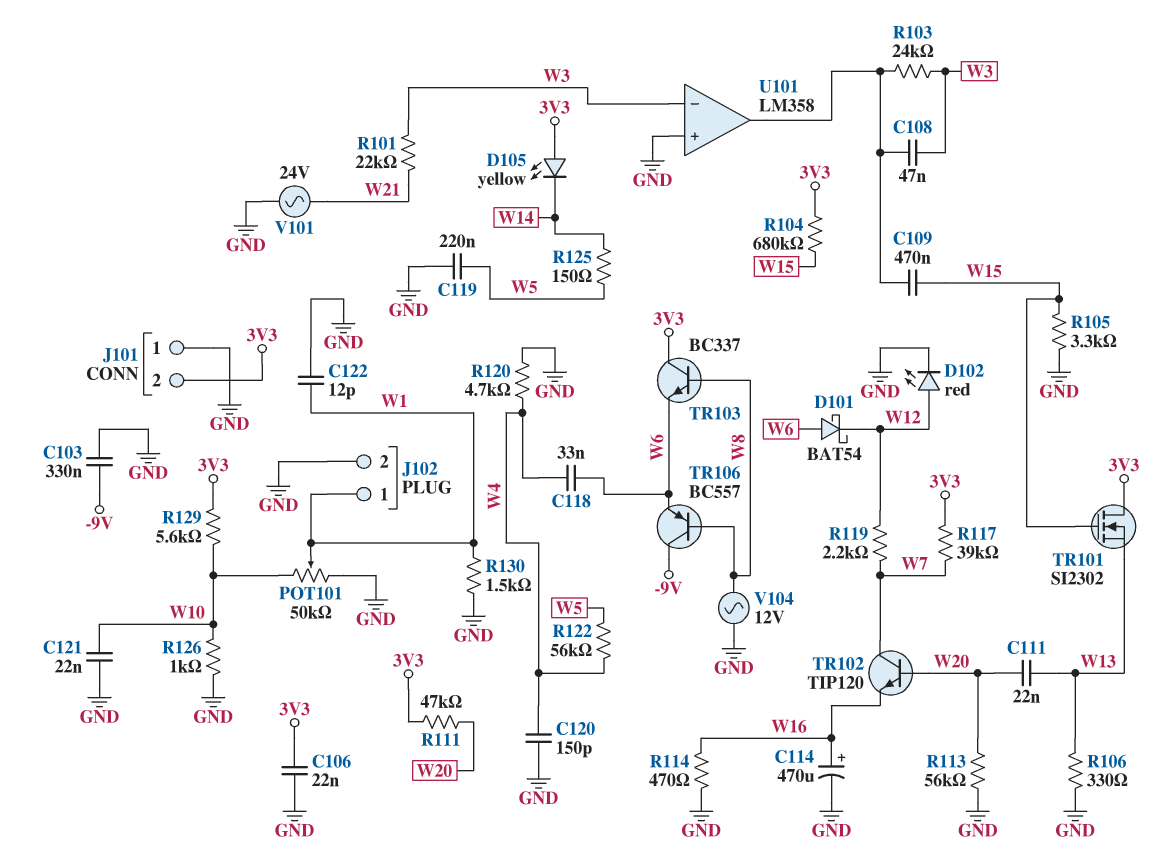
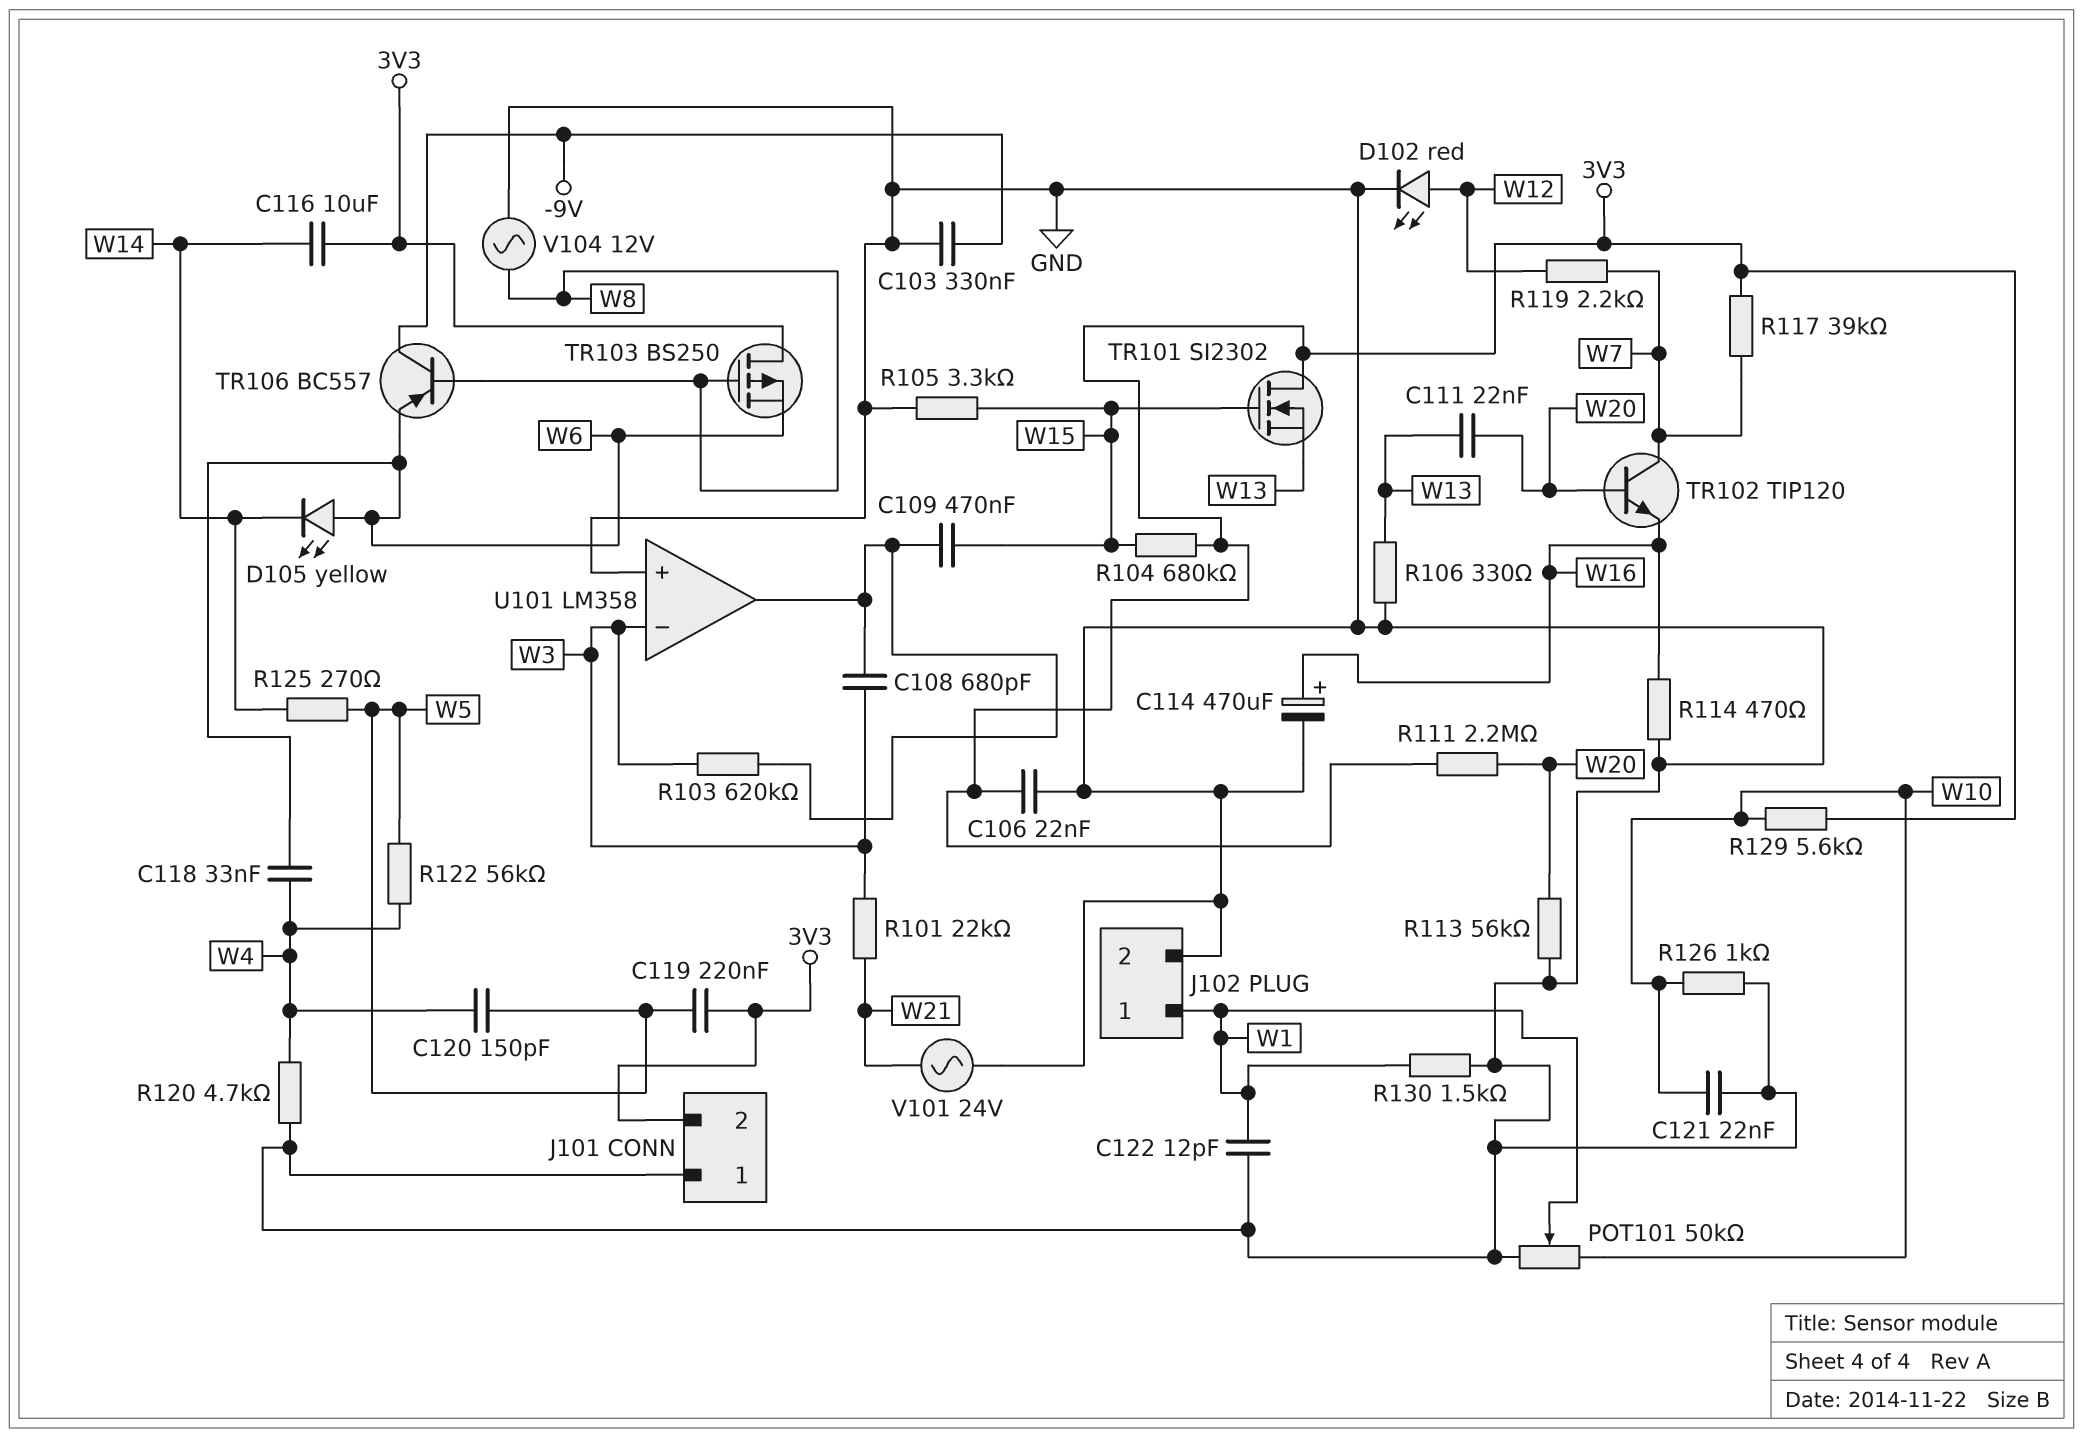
C108: 47nF (U101/out, W3) -> 680pF (U101/out, W3)
C116: none -> 10uF (3V3, W14)
C119: 220nF (GND, W5) -> 220nF (3V3, W5)
C120: 150pF (GND, W4) -> 150pF (W4, W5)
D101: schottky BAT54 (A W6, K W12) -> none
D105: LED yellow (A 3V3, K W14) -> LED yellow (A W6, K W14)
R103: 24k (U101/out, W3) -> 620k (U101/out, W3)
R111: 47k (3V3, W20) -> 2.2M (3V3, W20)
R125: 150 (W5, W14) -> 270 (W5, W14)
TR103: NPN BC337 (B W8, C 3V3, E W6) -> PMOS BS250 (G W8, D 3V3, S W6)

